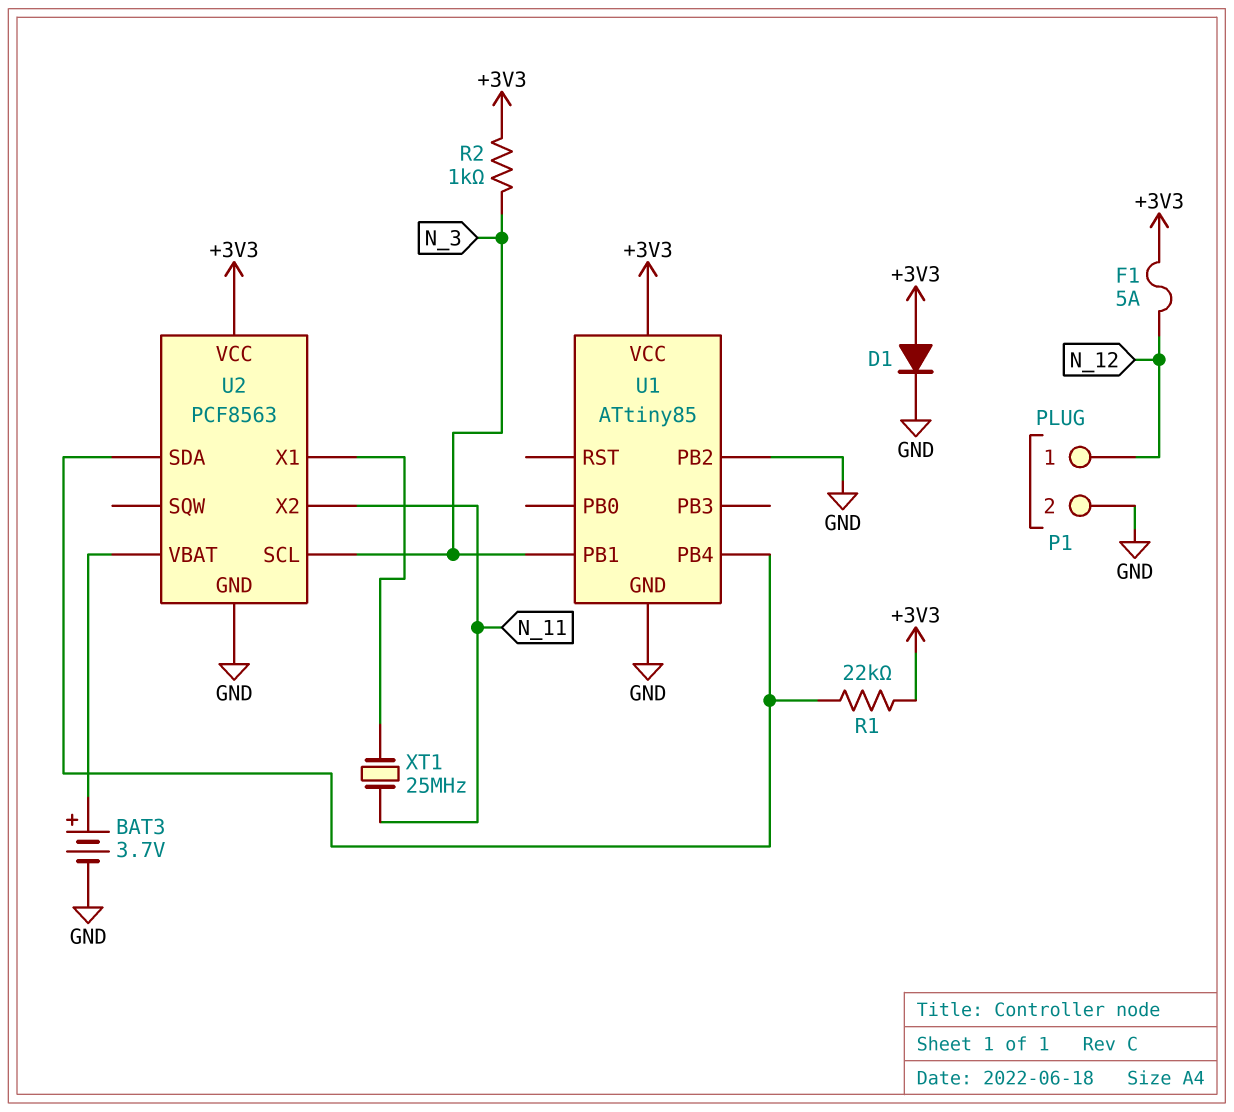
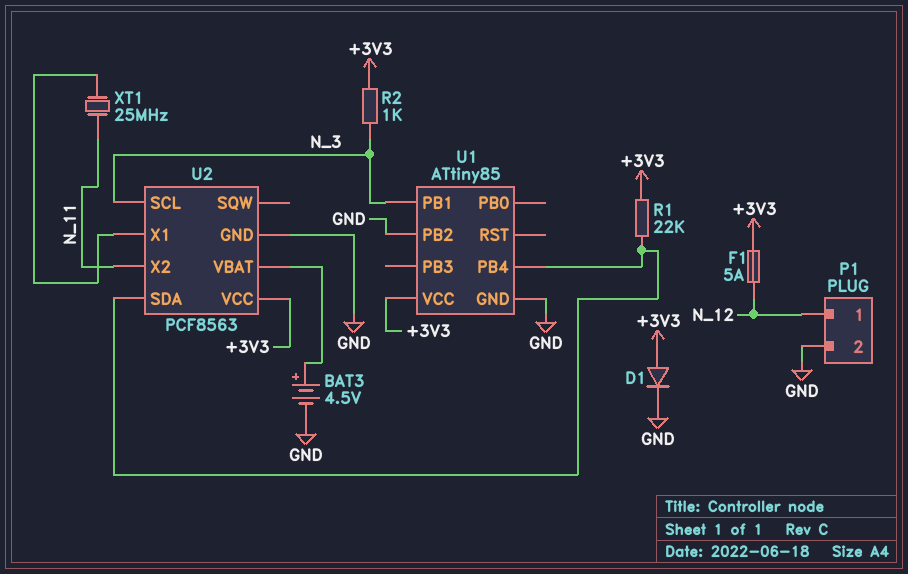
BAT3: 3.7V (plus U2/VBAT, minus GND) -> 4.5V (plus U2/VBAT, minus GND)

